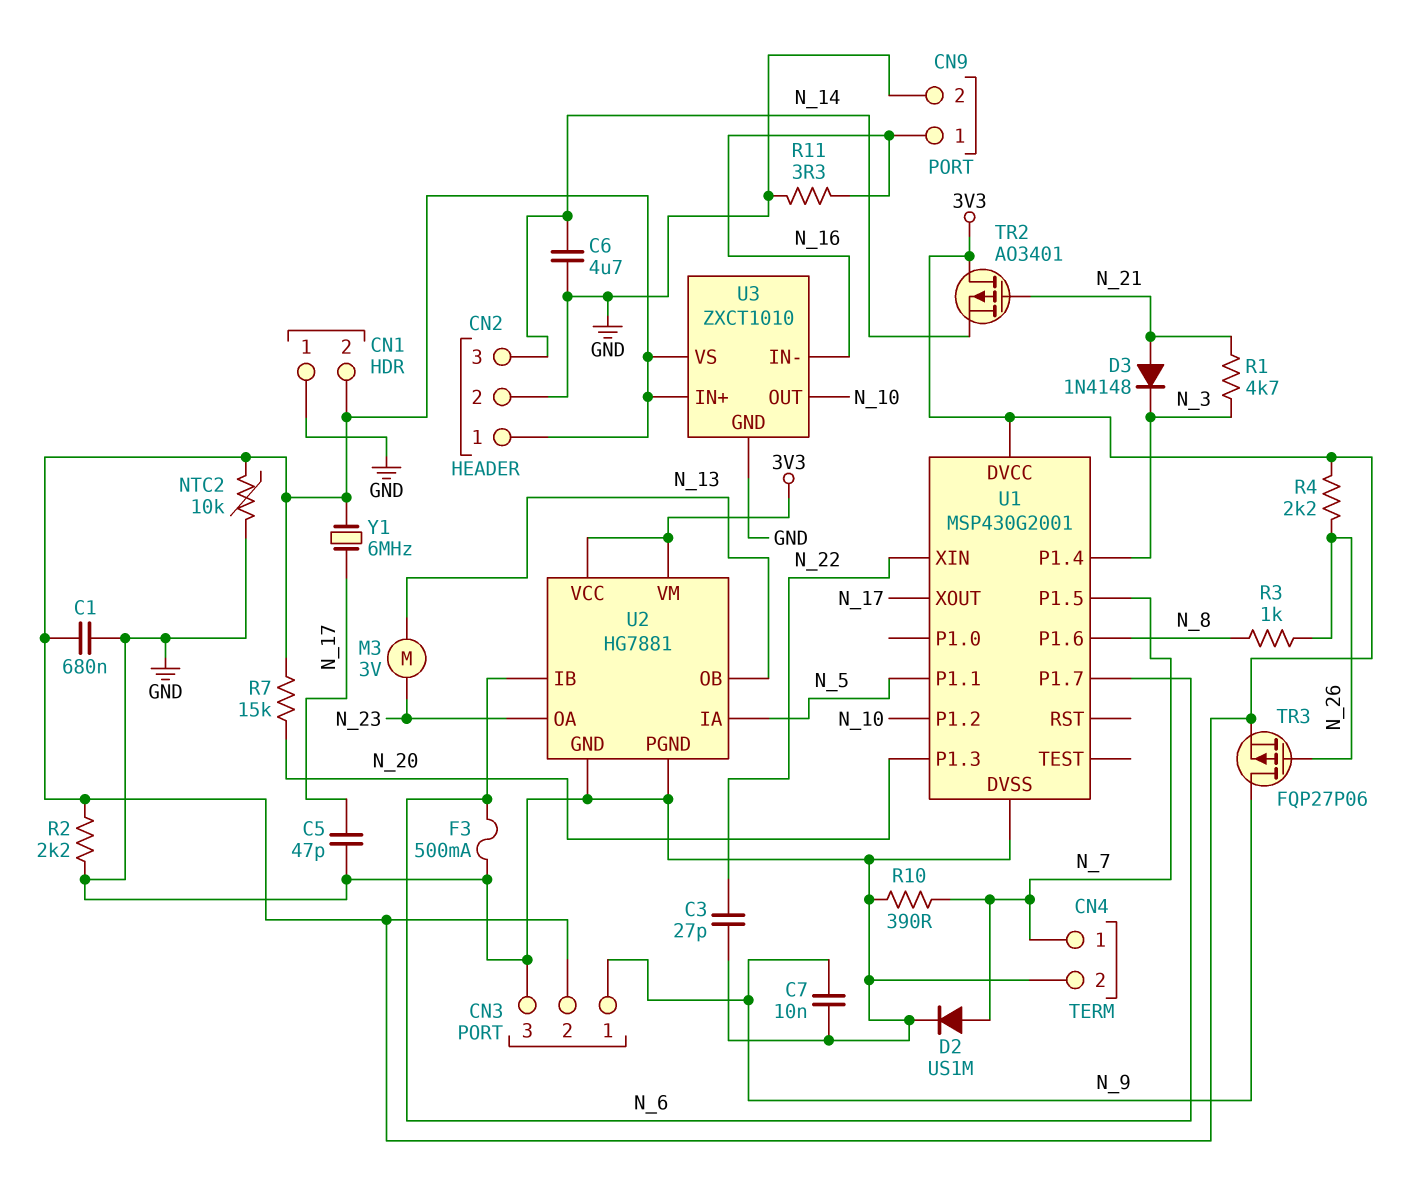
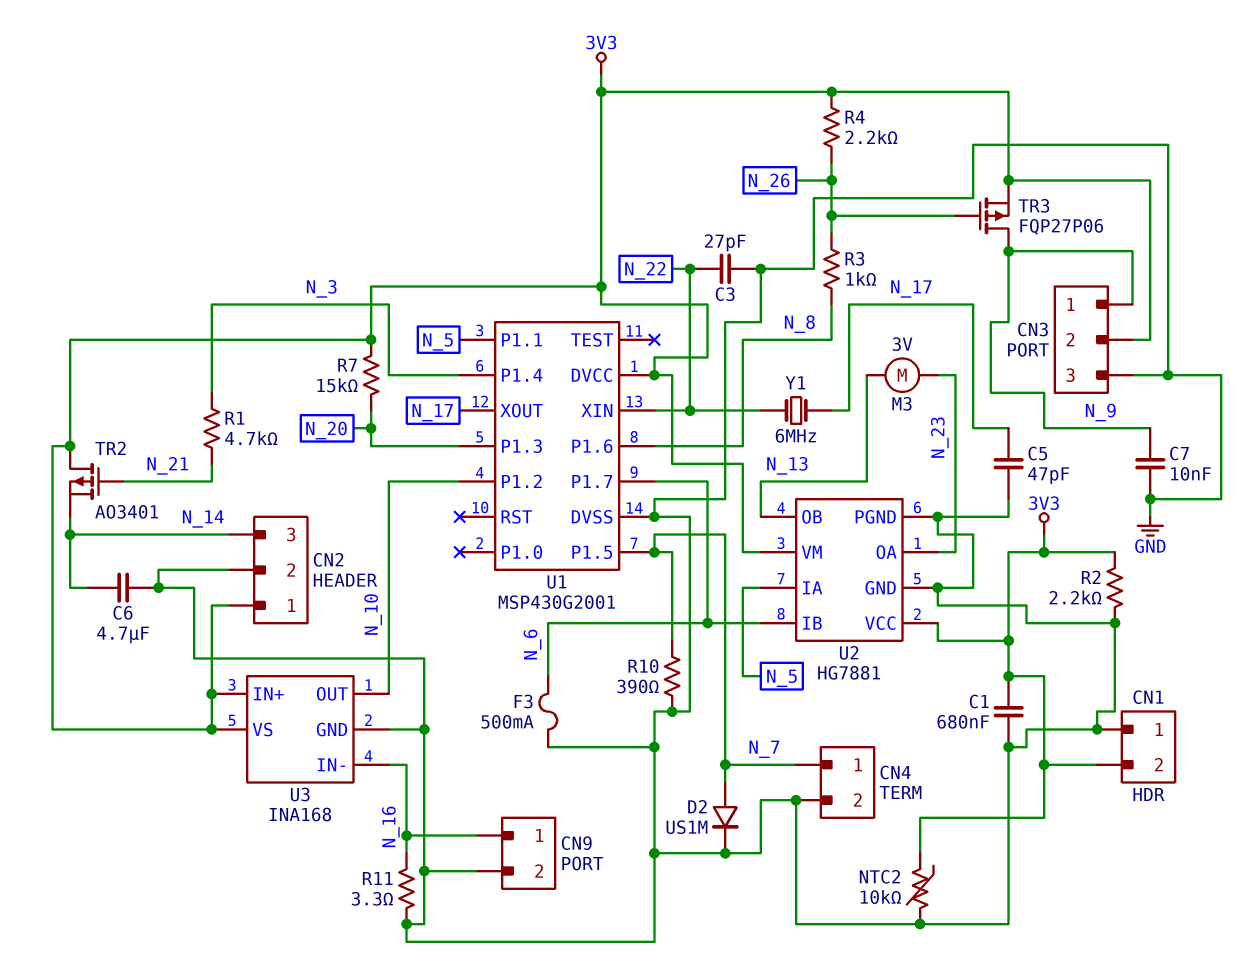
D3: diode 1N4148 (A N_21, K N_3) -> none
U3: ZXCT1010 -> INA168
Y1: 6MHz (3V3, N_17) -> 6MHz (N_17, N_22)

